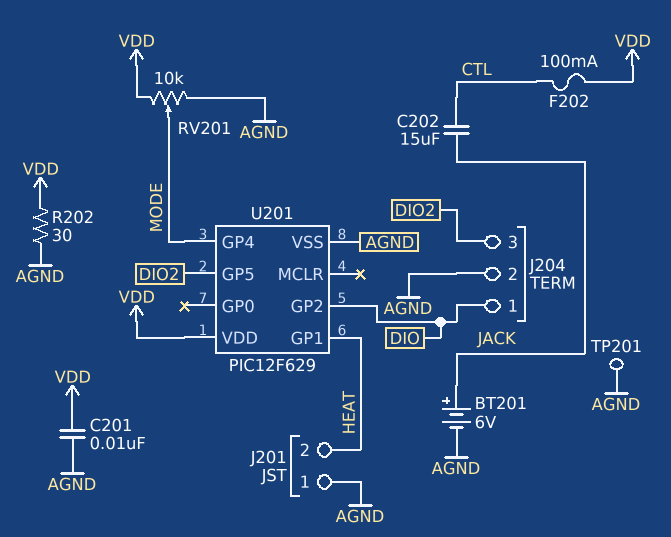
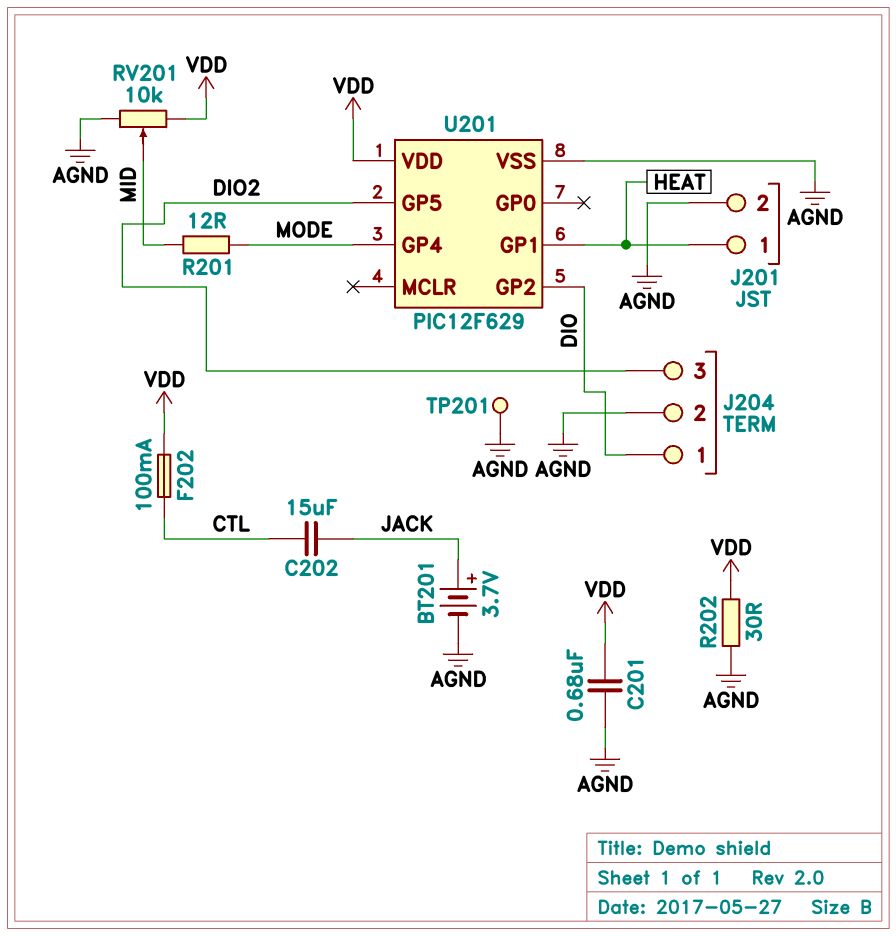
BT201: 6V (plus JACK, minus AGND) -> 3.7V (plus JACK, minus AGND)
C201: 10nF (AGND, VDD) -> 680nF (AGND, VDD)
J201 pin 1: AGND -> HEAT
J201 pin 2: HEAT -> AGND
R201: none -> 12 (MID, MODE)
RV201: 10k (AGND, VDD, wiper MODE) -> 10k (AGND, VDD, wiper MID)

